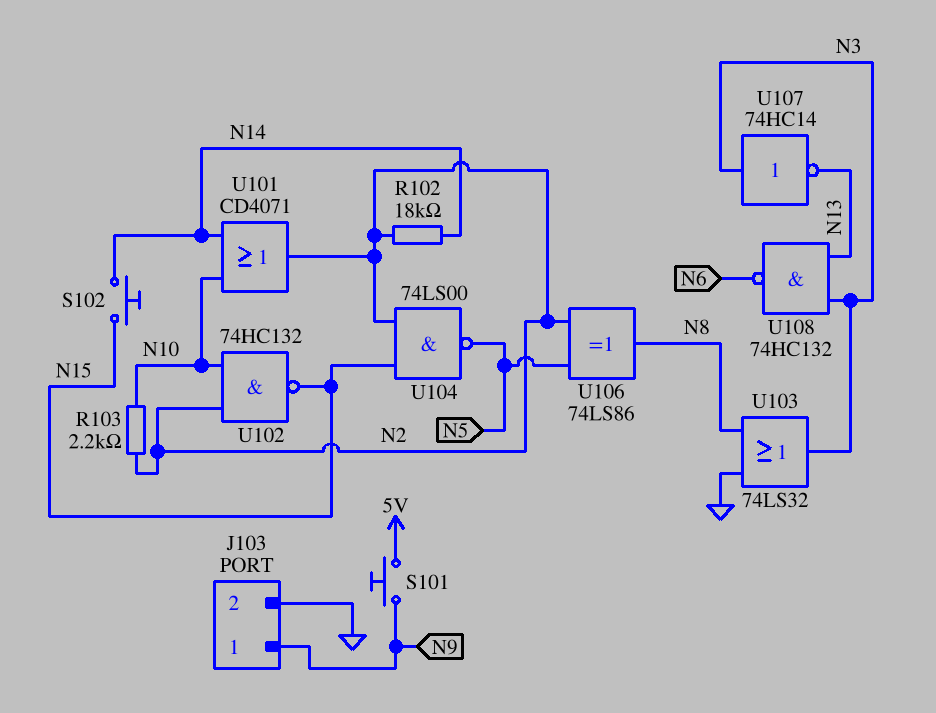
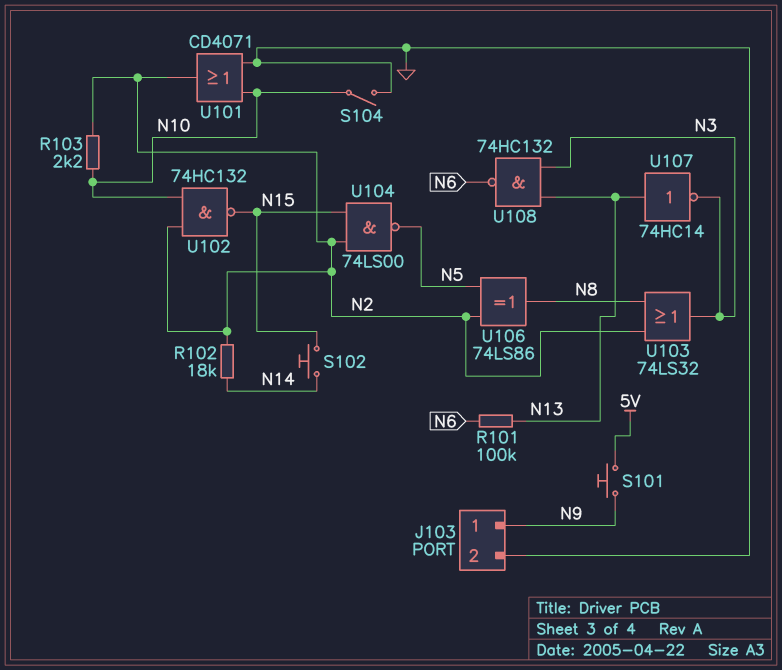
R101: none -> 100k (N6, N13)
S104: none -> switch (GND, N10)
U101: OR CD4071 (in N10, in N14, out N2) -> OR CD4071 (in GND, in N10, out N2)
U103: OR 74LS32 (in GND, in N8, out N3) -> OR 74LS32 (in N2, in N8, out N3)
U107: NOT 74HC14 (in N3, out N13) -> NOT 74HC14 (in N13, out N3)

